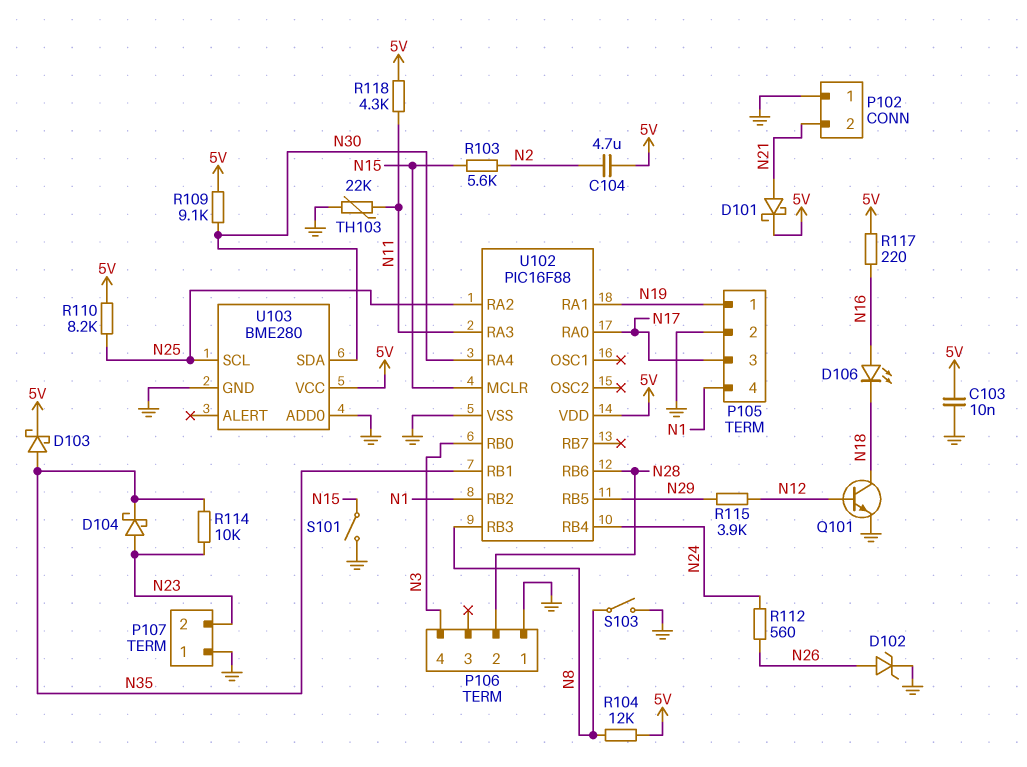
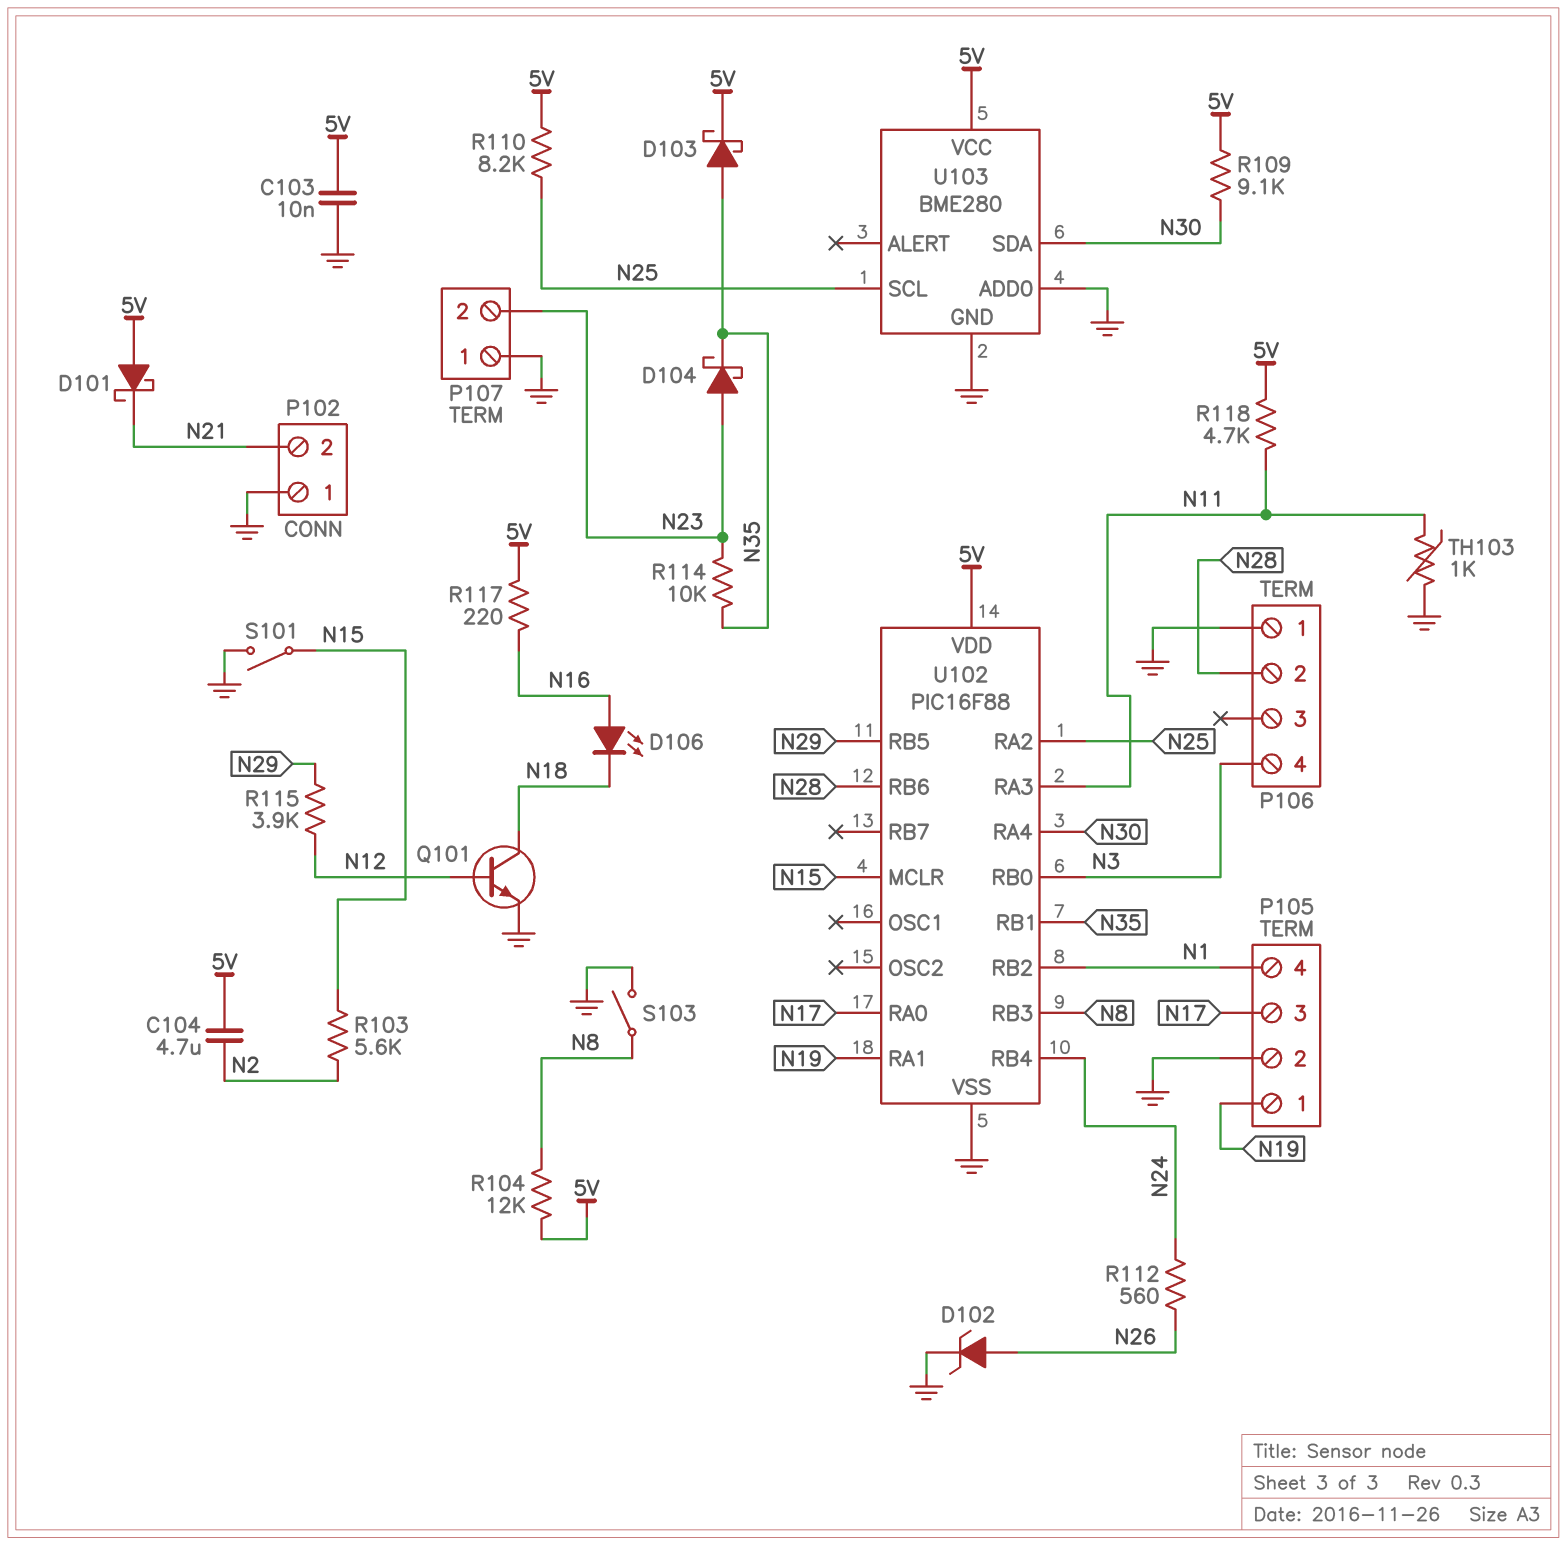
D101: schottky (A N21, K 5V) -> schottky (A 5V, K N21)
R118: 4.3k (5V, N11) -> 4.7k (5V, N11)
TH103: 22k (GND, N11) -> 1k (GND, N11)

